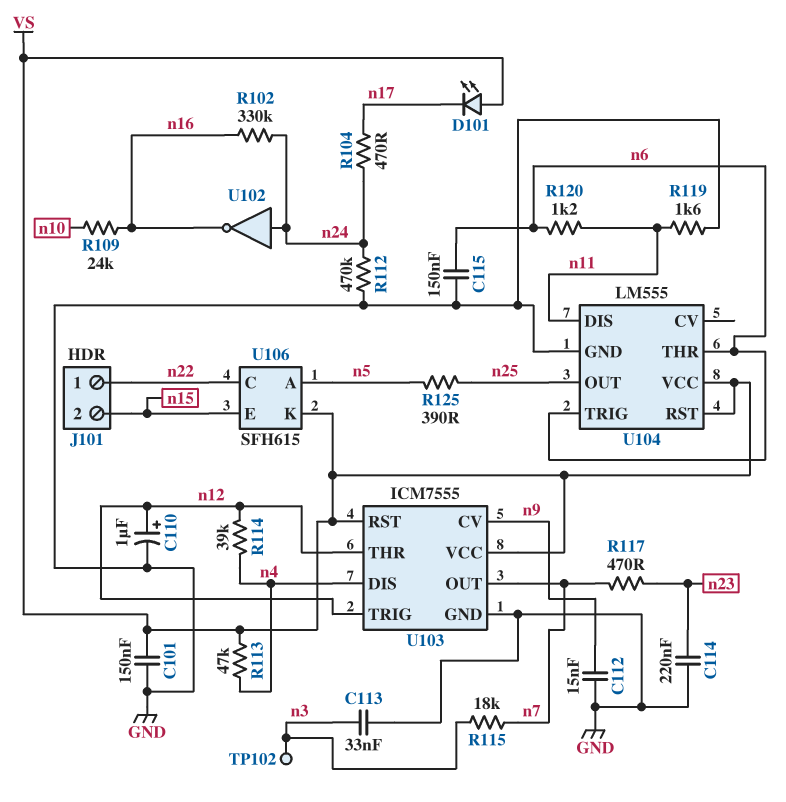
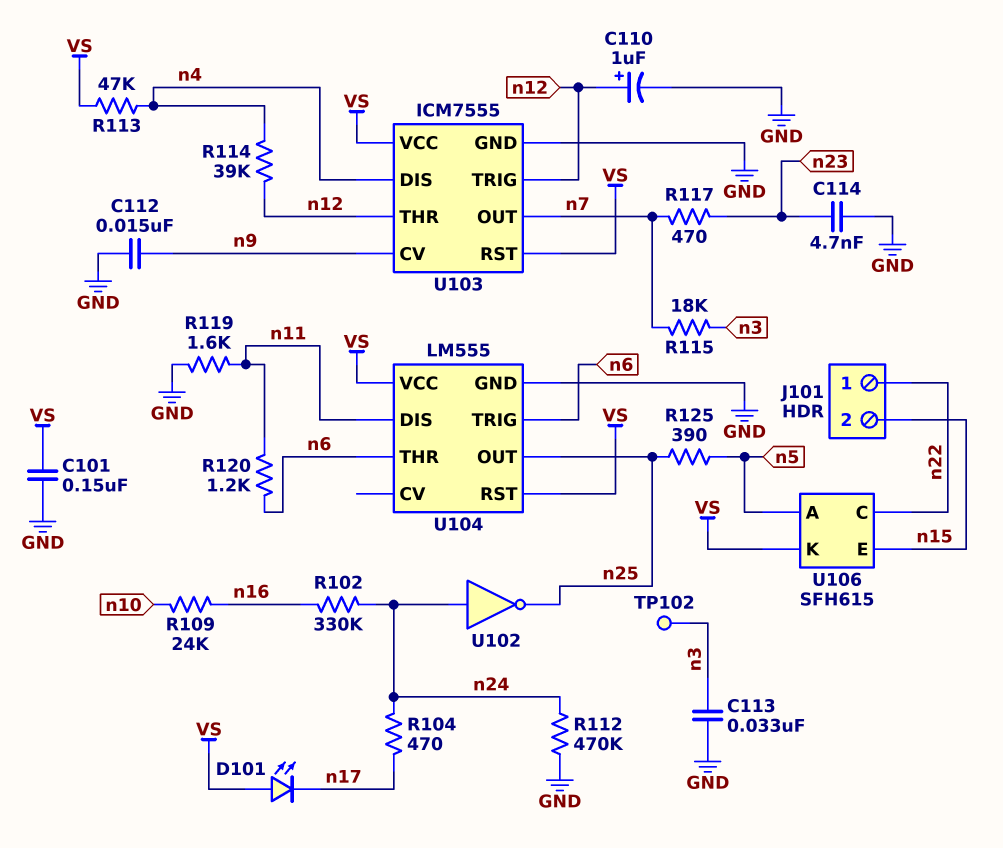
C114: 220nF (GND, n23) -> 4.7nF (GND, n23)
C115: 150nF (GND, n6) -> none
U102: NOT (in n24, out n16) -> NOT (in n24, out n25)

